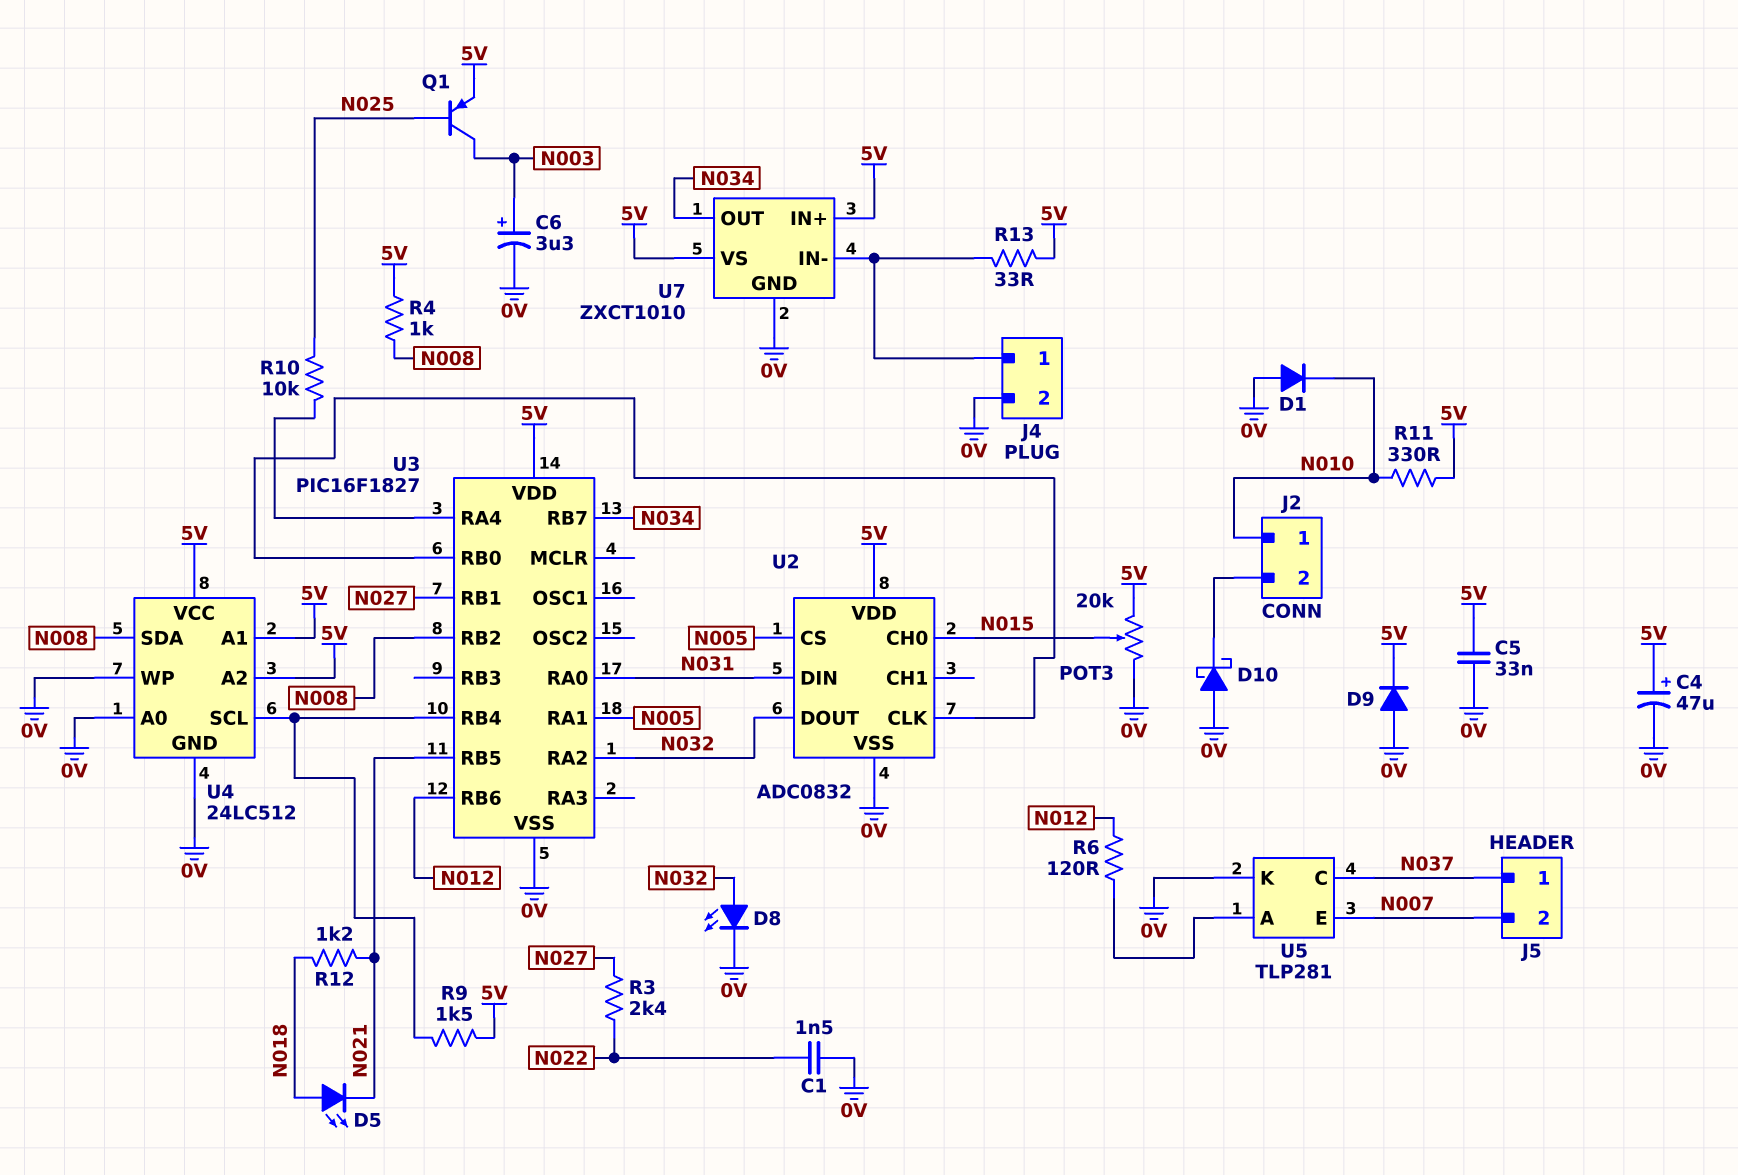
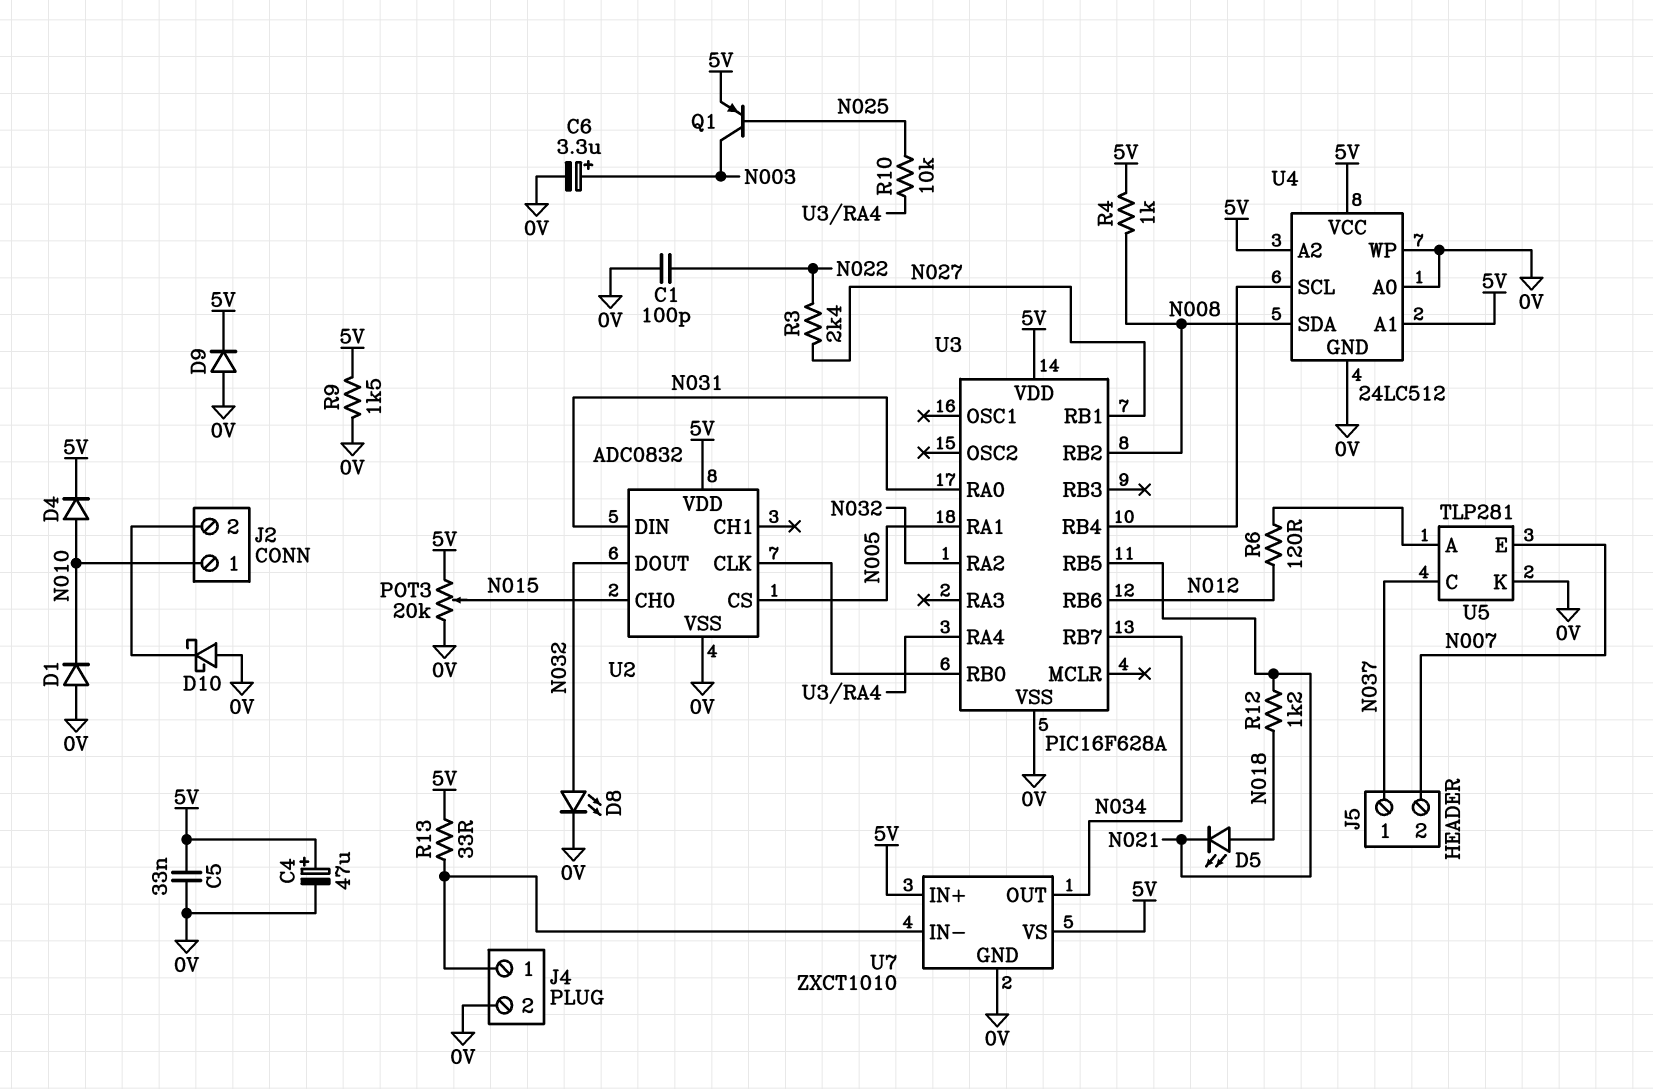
C1: 1.5nF (0V, N022) -> 100pF (0V, N022)
D4: none -> diode (A N010, K 5V)
R9: 1.5k (5V, U3/RB4) -> 1.5k (0V, 5V)
R11: 330 (5V, N010) -> none
U3: PIC16F1827 -> PIC16F628A

